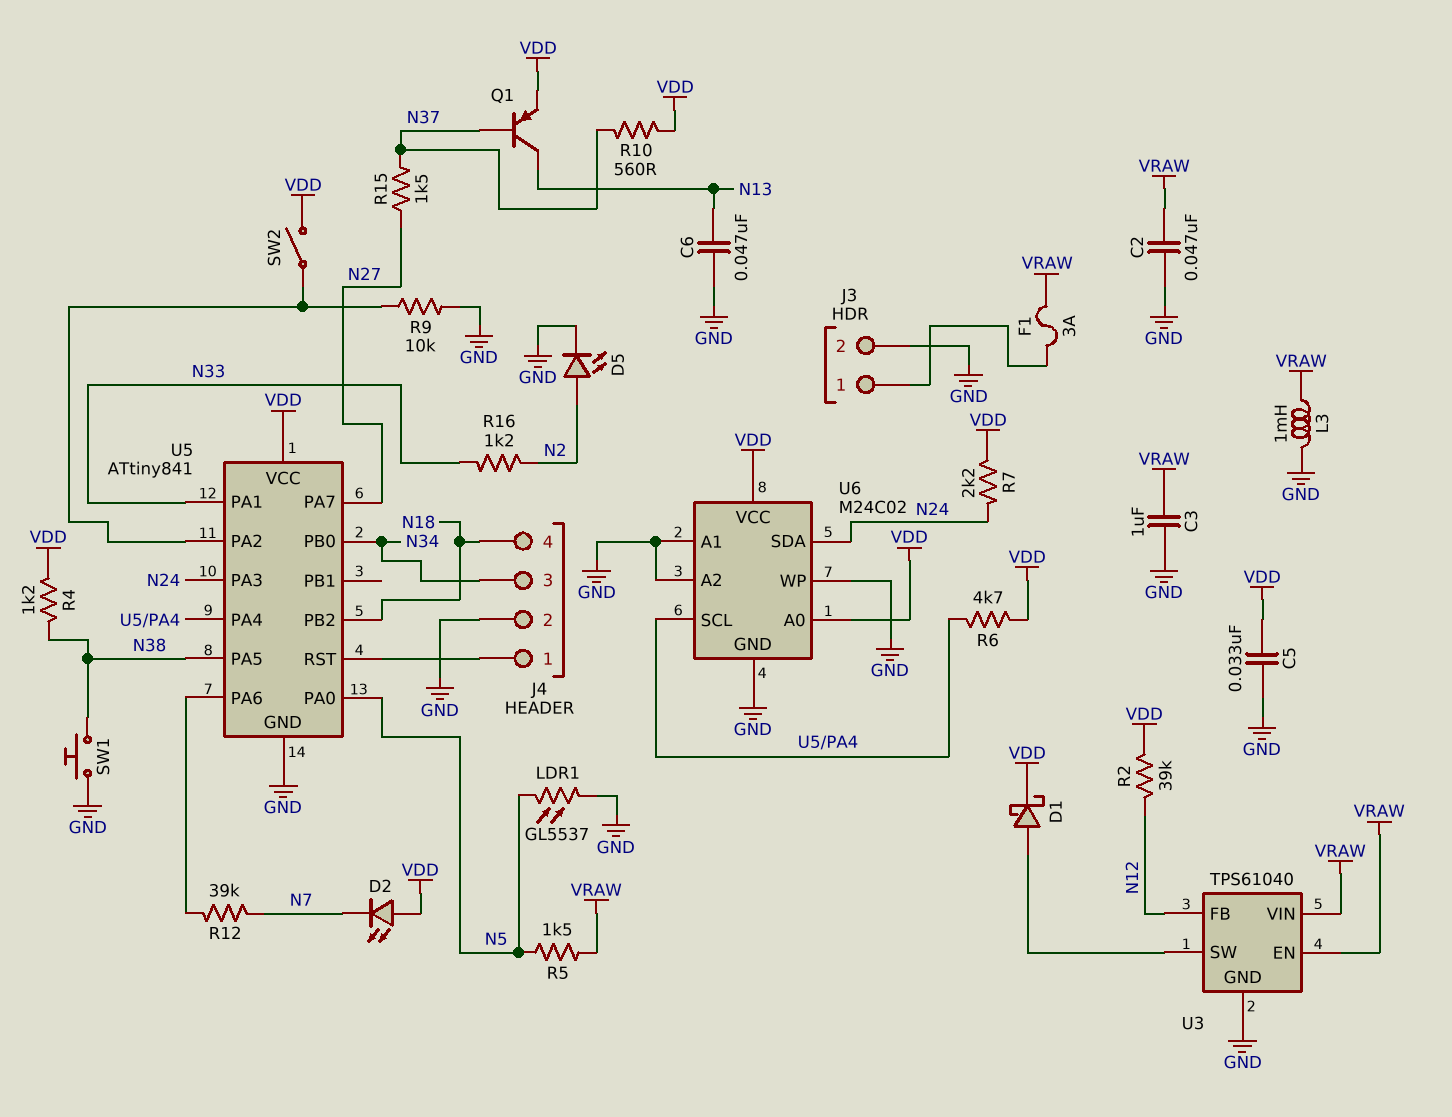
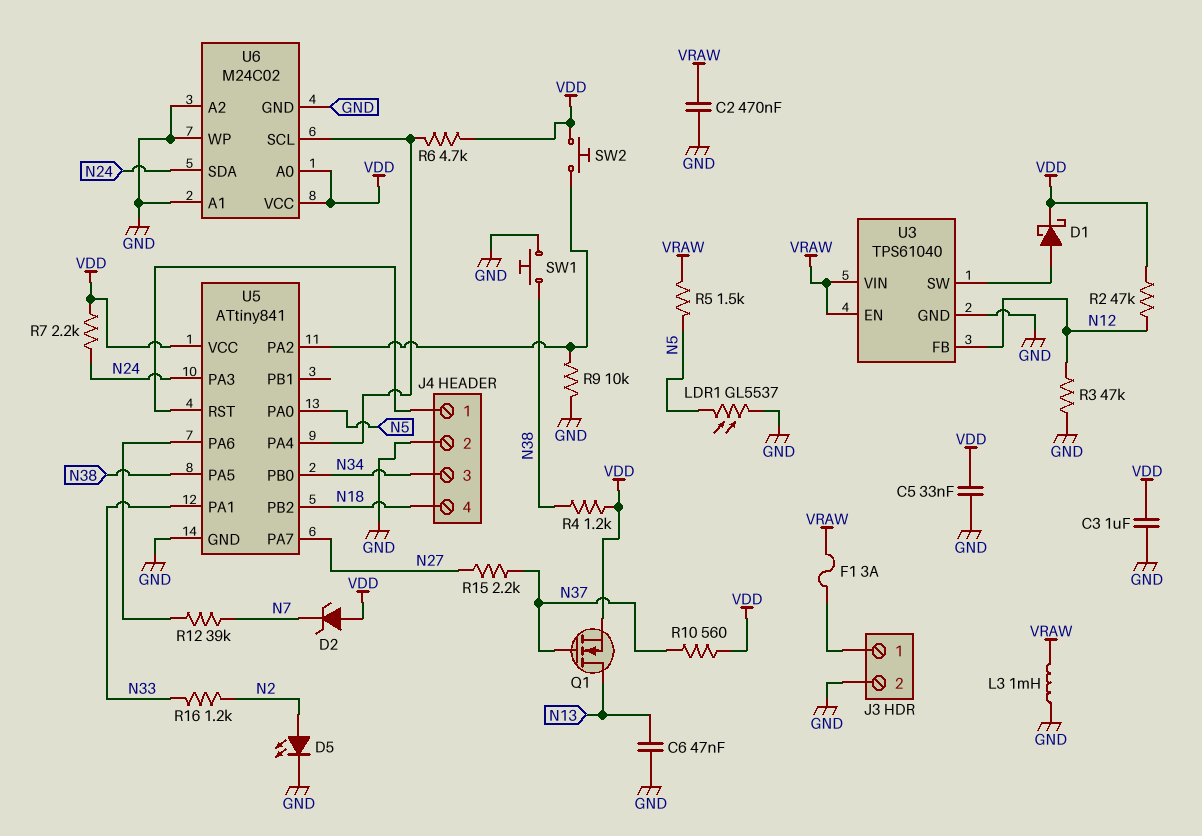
C2: 47nF (GND, VRAW) -> 470nF (GND, VRAW)
C3: 1uF (GND, VRAW) -> 1uF (GND, VDD)
D2: LED (A VDD, K N7) -> zener (A VDD, K N7)
Q1: PNP (B N37, C N13, E VDD) -> NMOS (G N37, D N13, S VDD)
R2: 39k (N12, VDD) -> 47k (N12, VDD)
R3: none -> 47k (GND, N12)
R15: 1.5k (N27, N37) -> 2.2k (N27, N37)
SW2: switch (U5/PA2, VDD) -> button (U5/PA2, VDD)

